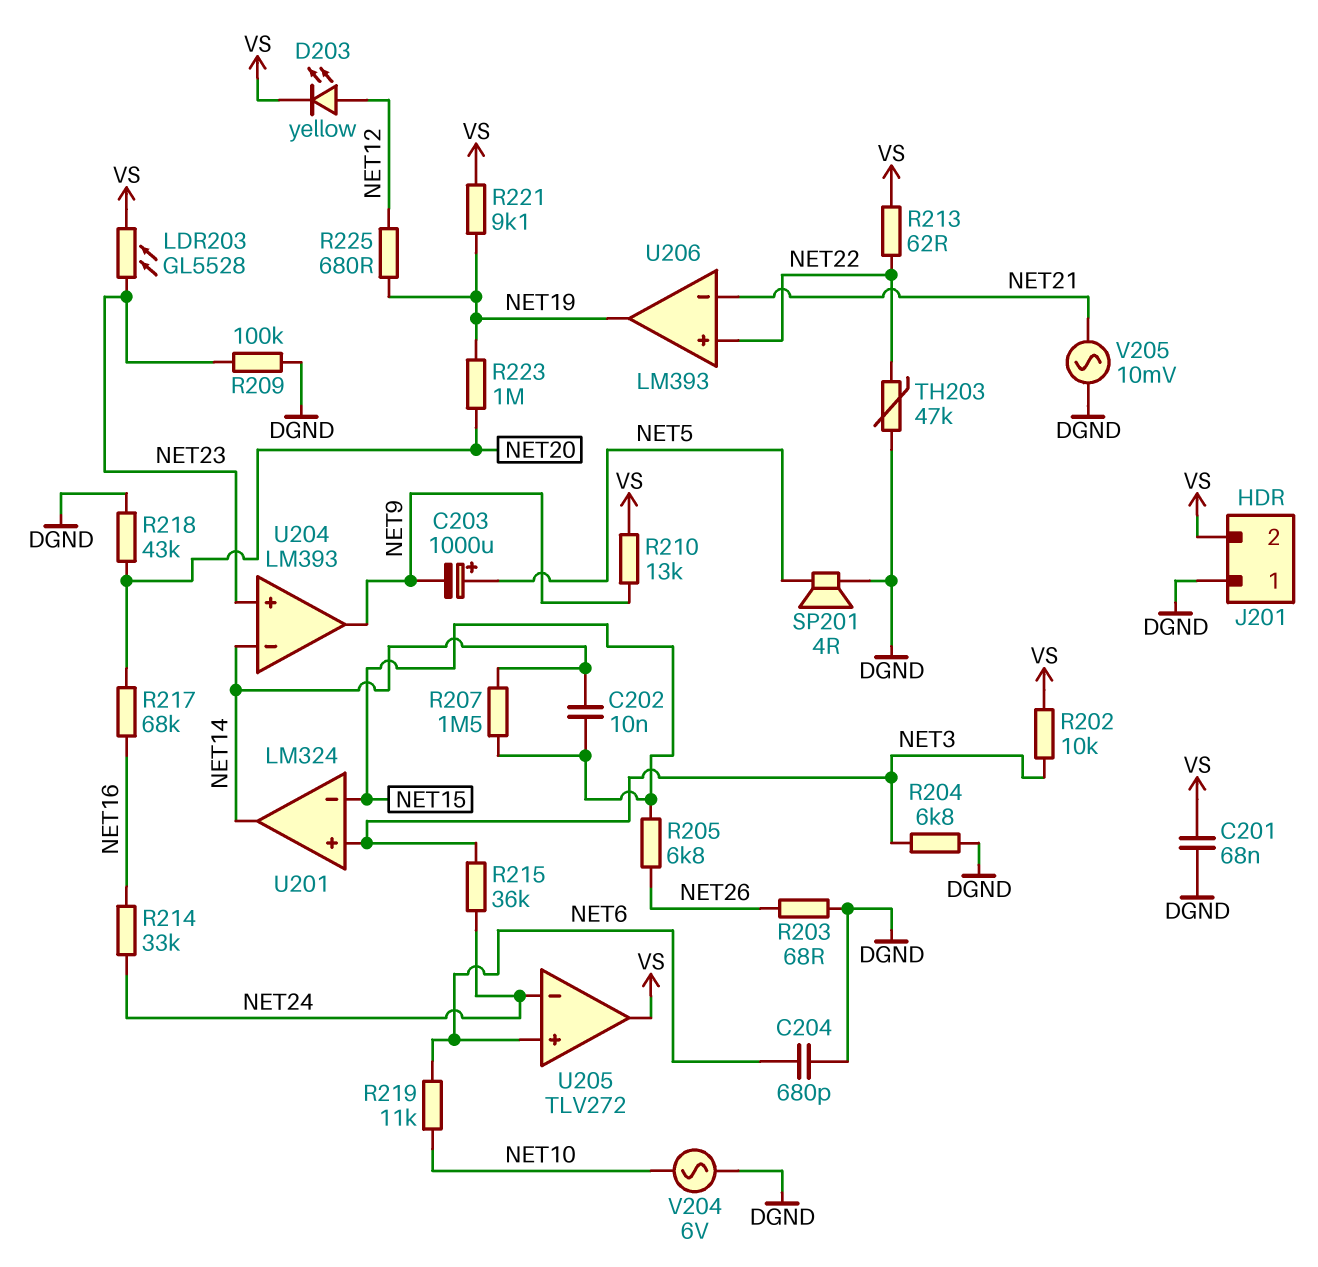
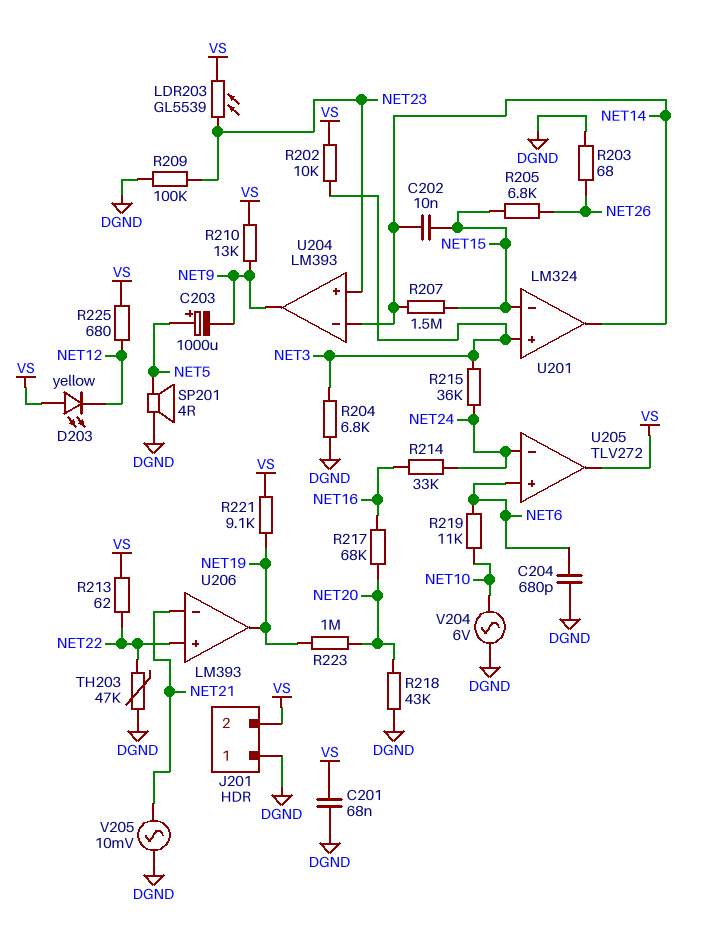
D203: LED yellow (A NET12, K VS) -> LED yellow (A VS, K NET12)
LDR203: GL5528 (NET23, VS) -> GL5539 (NET23, VS)
R225: 680 (NET12, NET19) -> 680 (NET12, VS)

